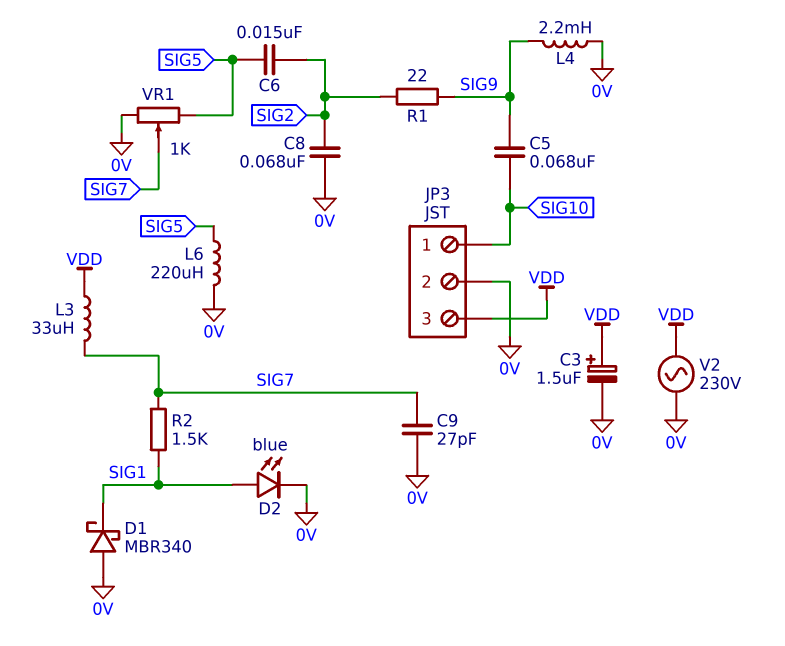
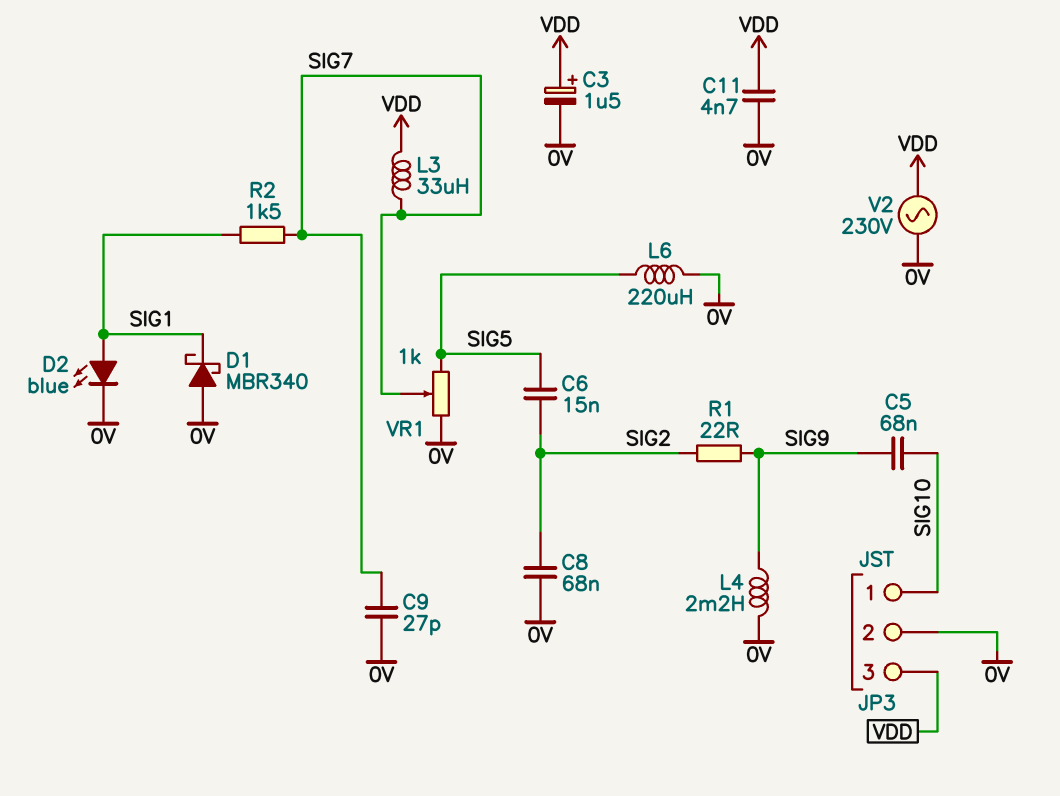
C11: none -> 4.7nF (0V, VDD)

